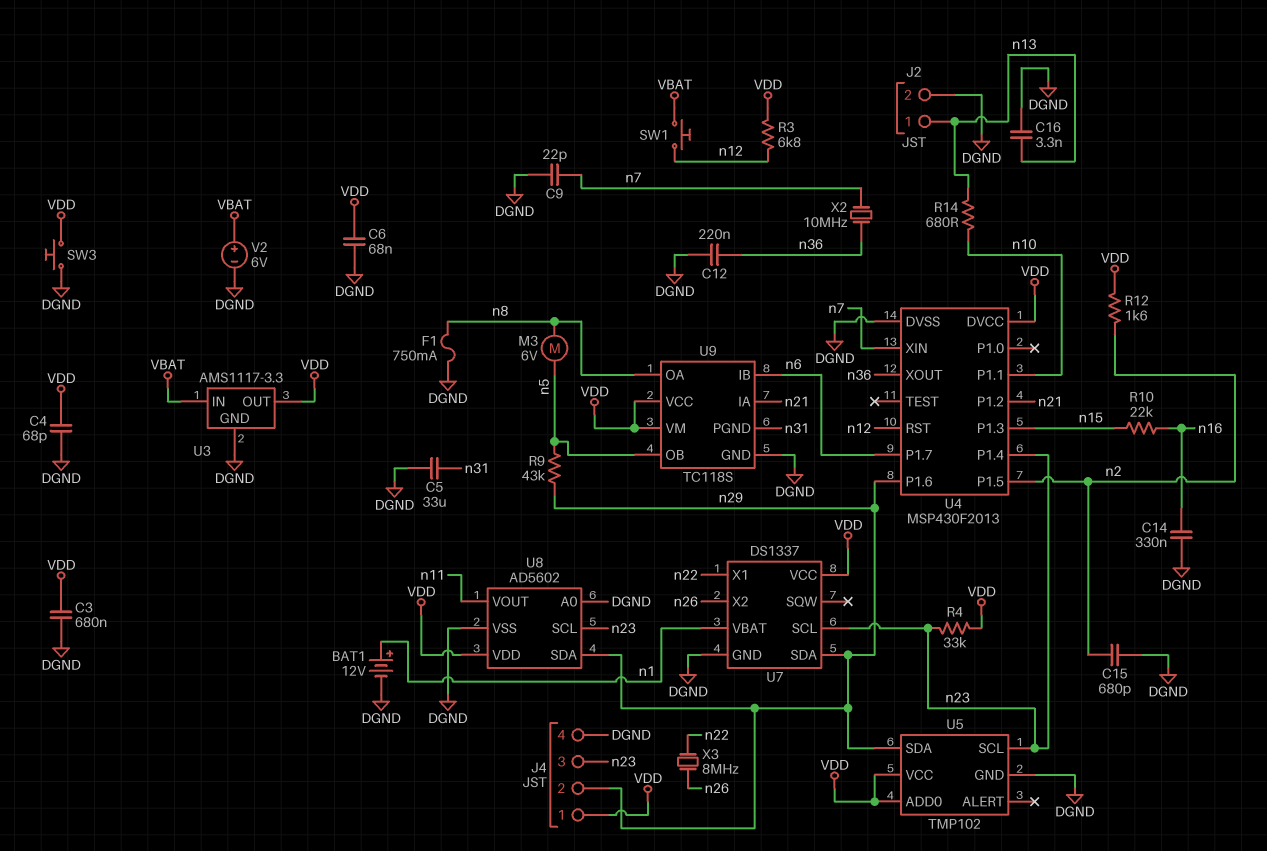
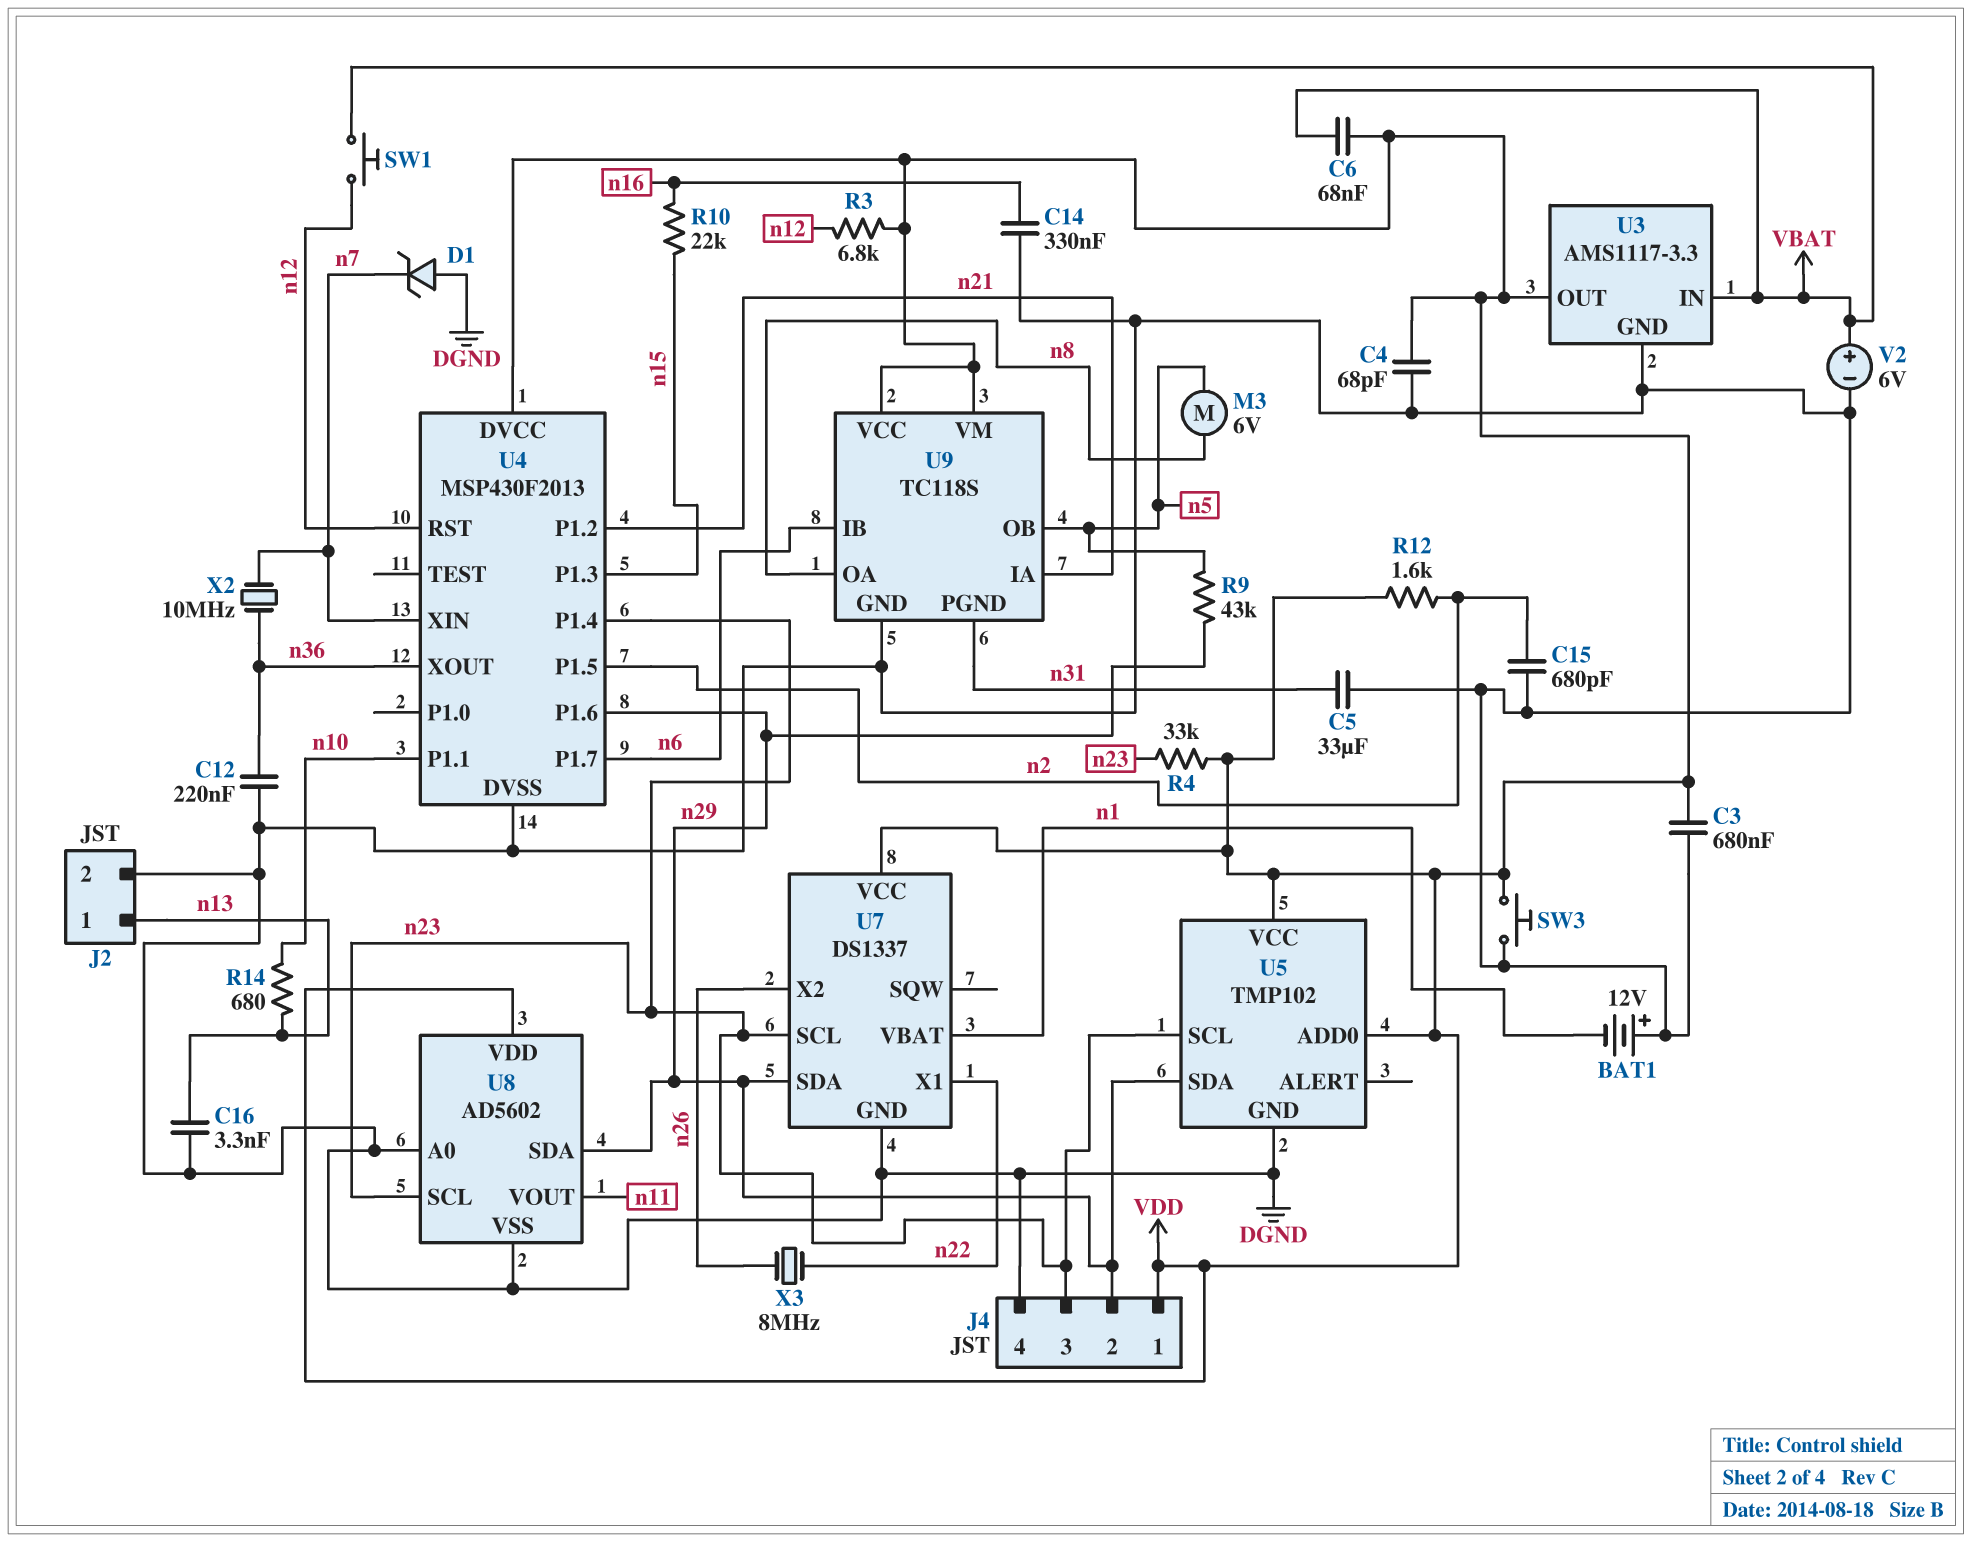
BAT1: 12V (plus n1, minus DGND) -> 12V (plus DGND, minus n1)
C6: 68nF (DGND, VDD) -> 68nF (VBAT, VDD)
C9: 22pF (DGND, n7) -> none
D1: none -> zener (A DGND, K n7)
F1: 750mA (DGND, n8) -> none

